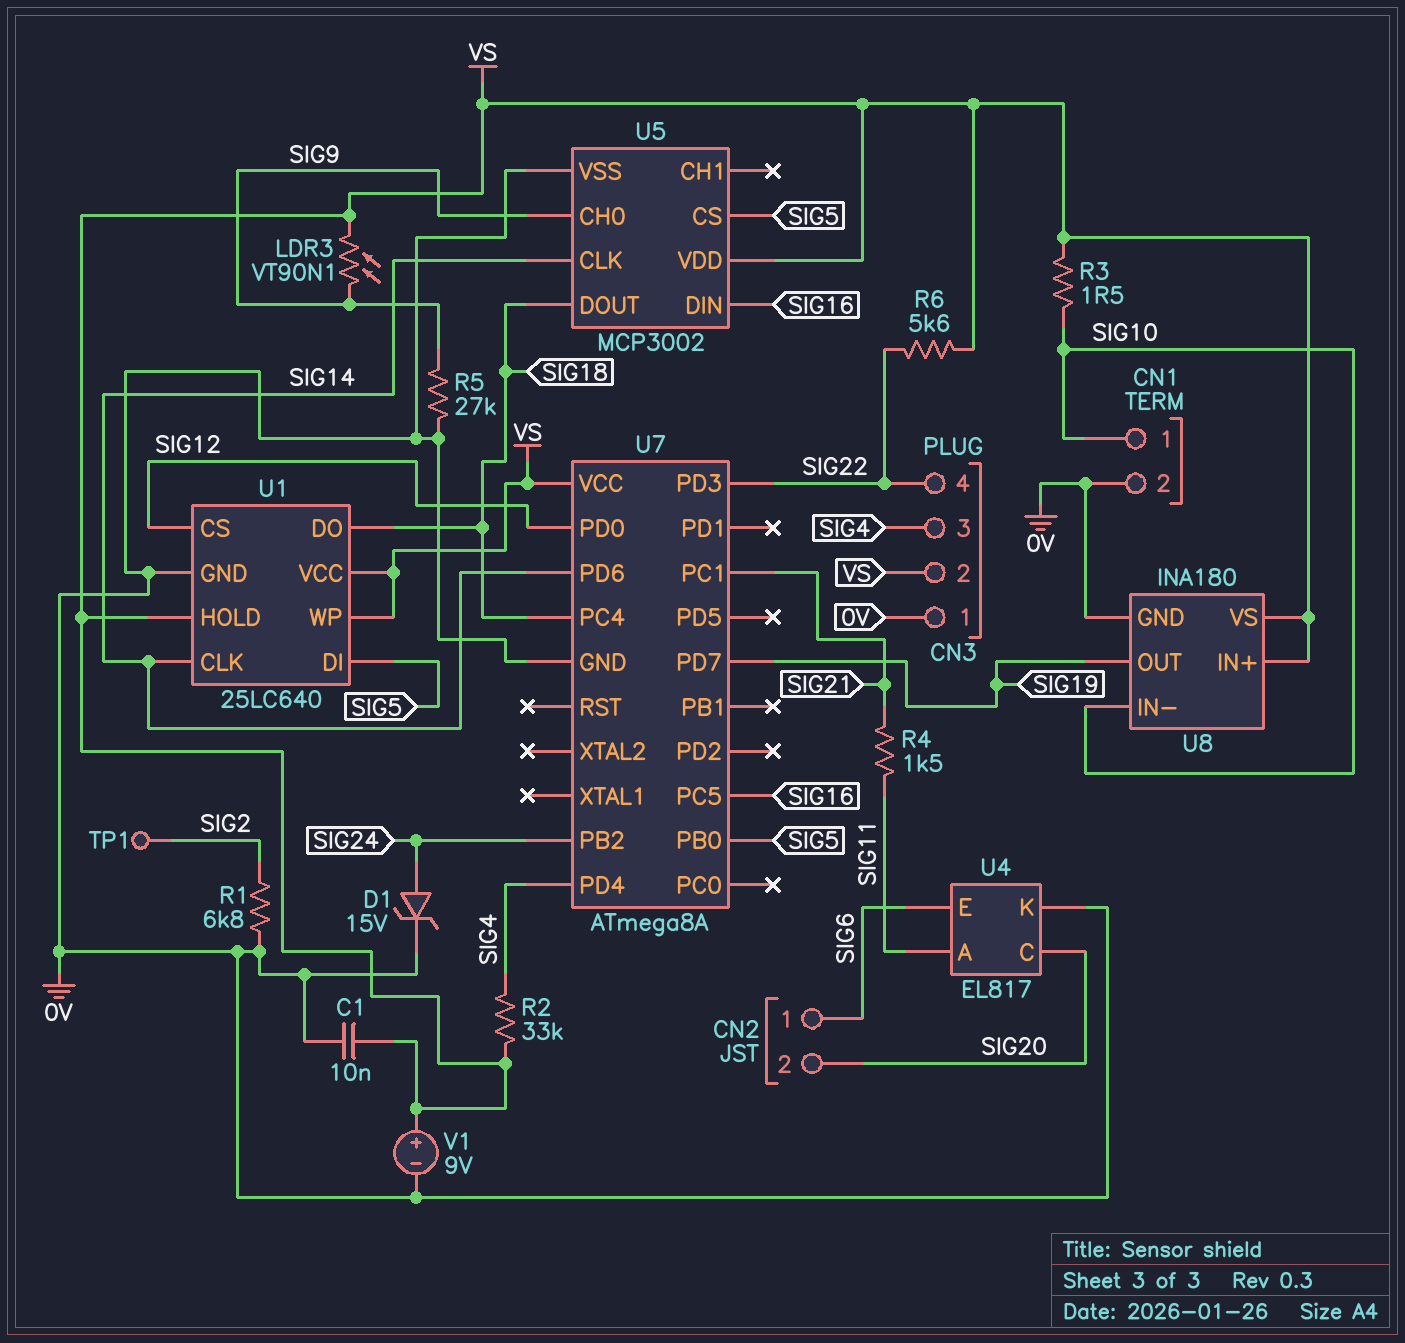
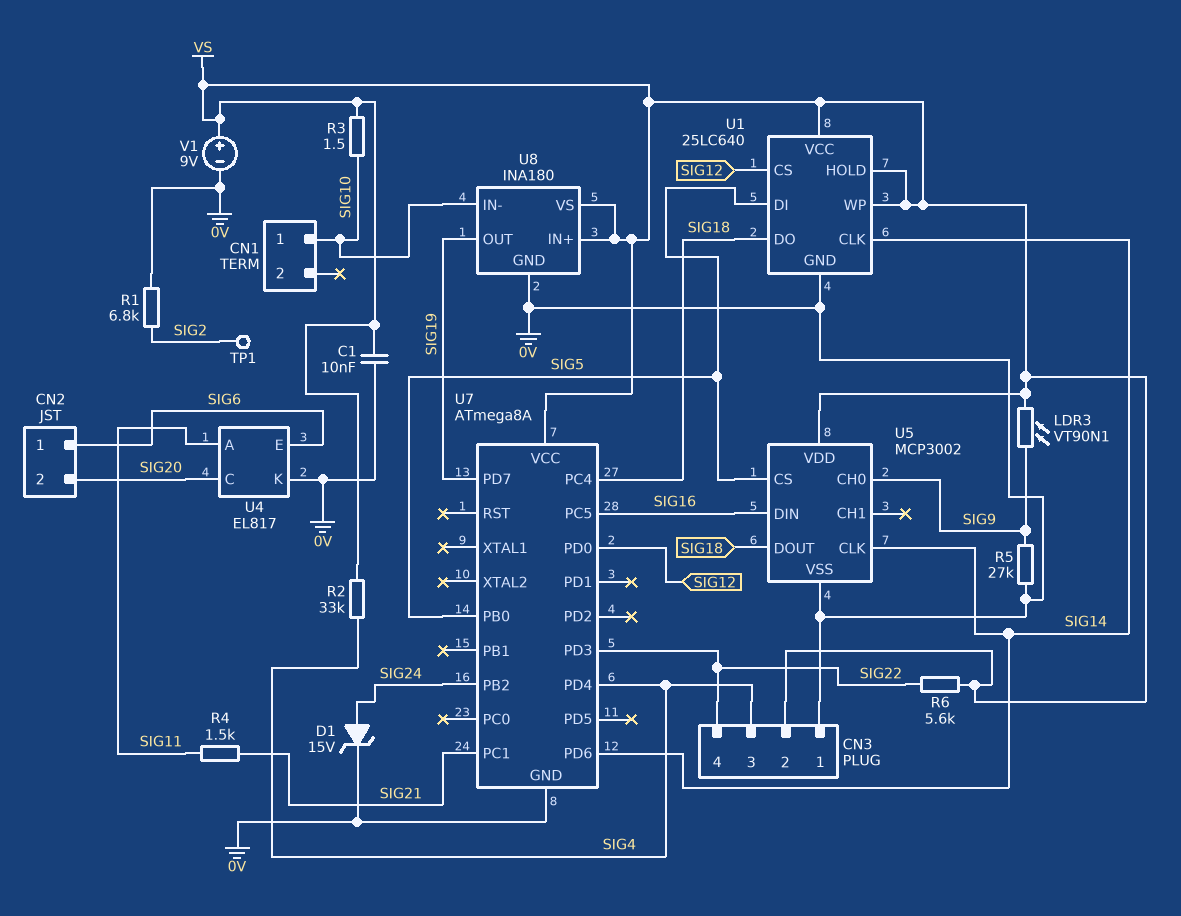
CN1 pin 2: 0V -> none

